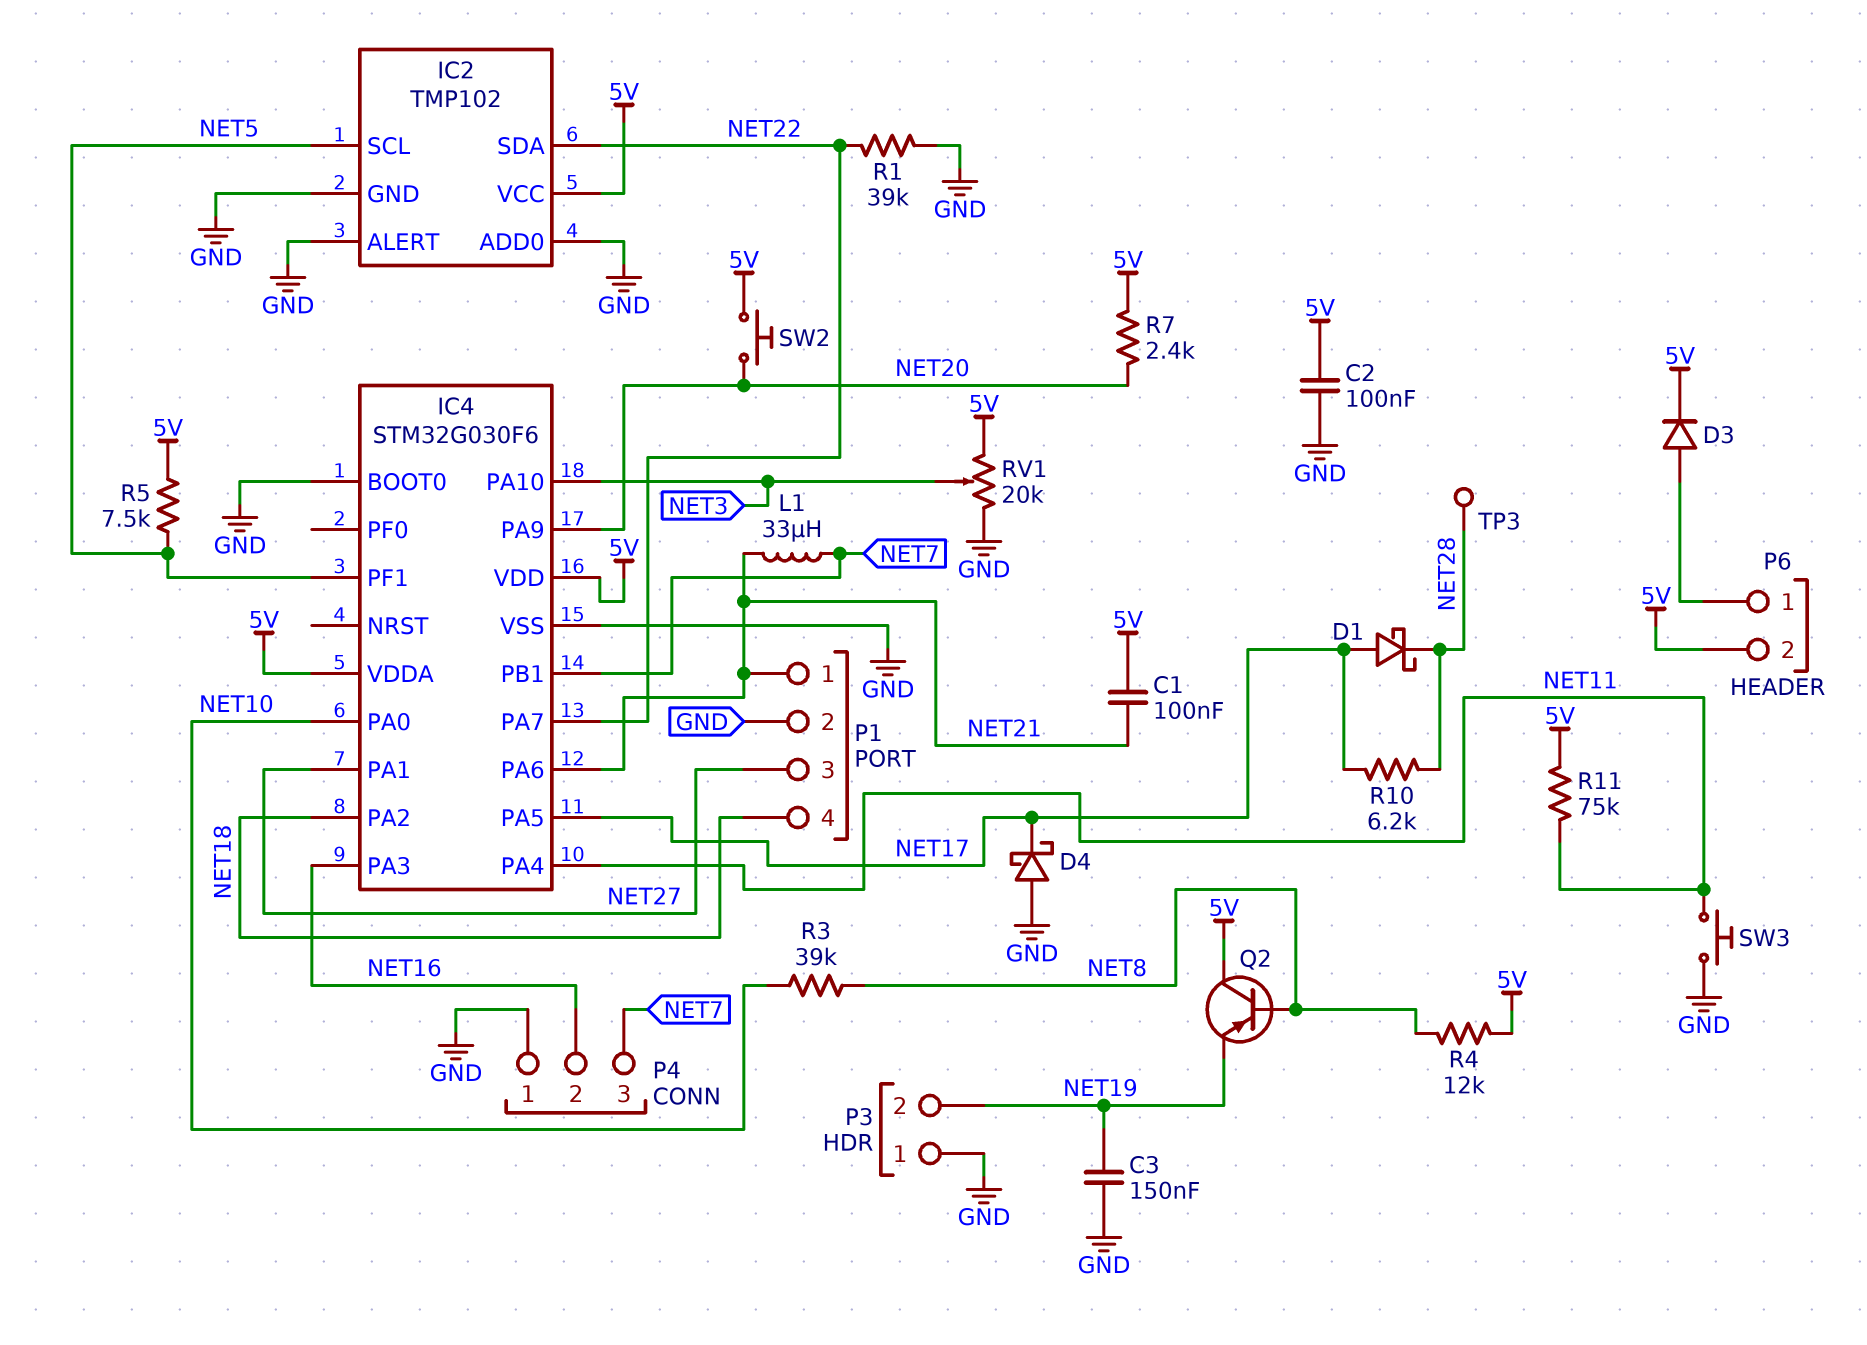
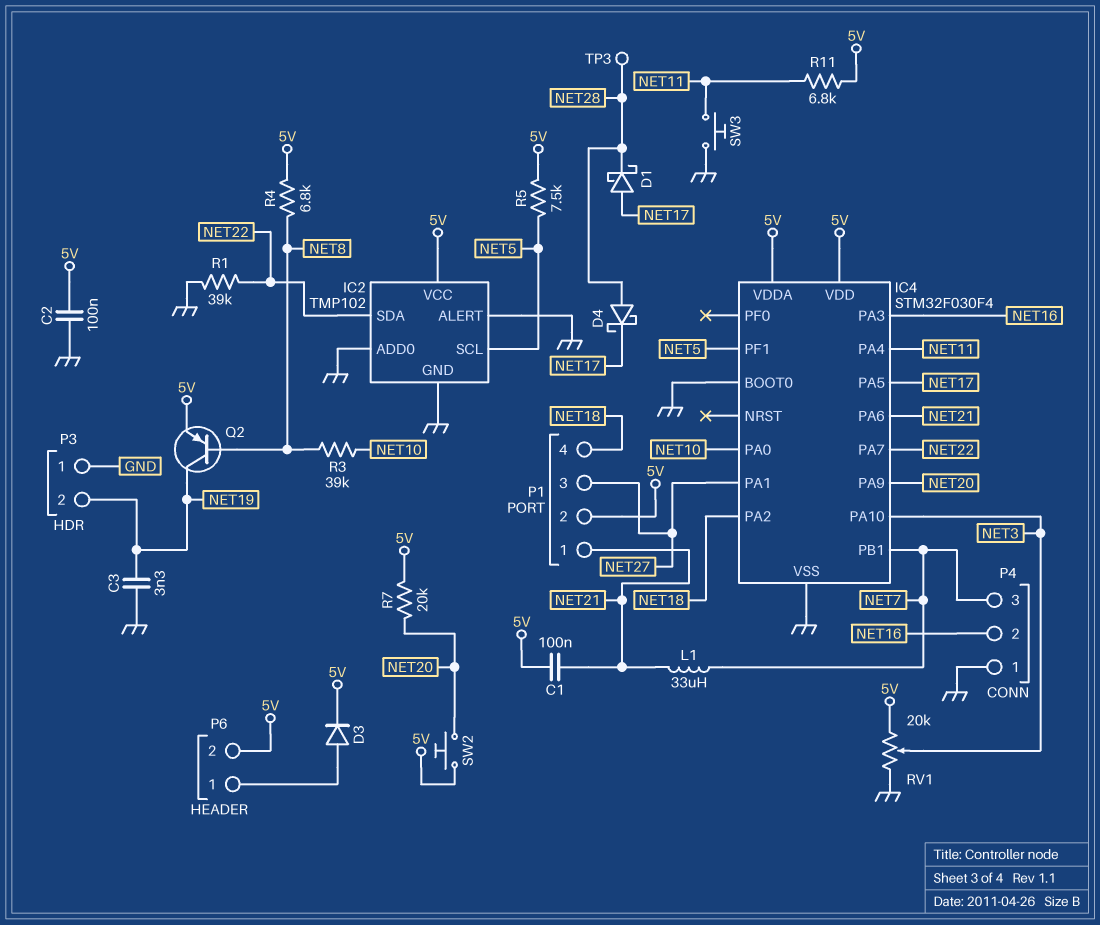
C3: 150nF (GND, NET19) -> 3.3nF (GND, NET19)
D4: schottky (A GND, K NET17) -> schottky (A NET28, K NET17)
IC4: STM32G030F6 -> STM32F030F4
P1 pin 2: GND -> 5V
Q2: PNP (B NET8, C 5V, E NET19) -> PNP (B NET8, C NET19, E 5V)
R4: 12k (5V, NET8) -> 6.8k (5V, NET8)
R7: 2.4k (5V, NET20) -> 20k (5V, NET20)
R10: 6.2k (NET17, NET28) -> none
R11: 75k (5V, NET11) -> 6.8k (5V, NET11)

